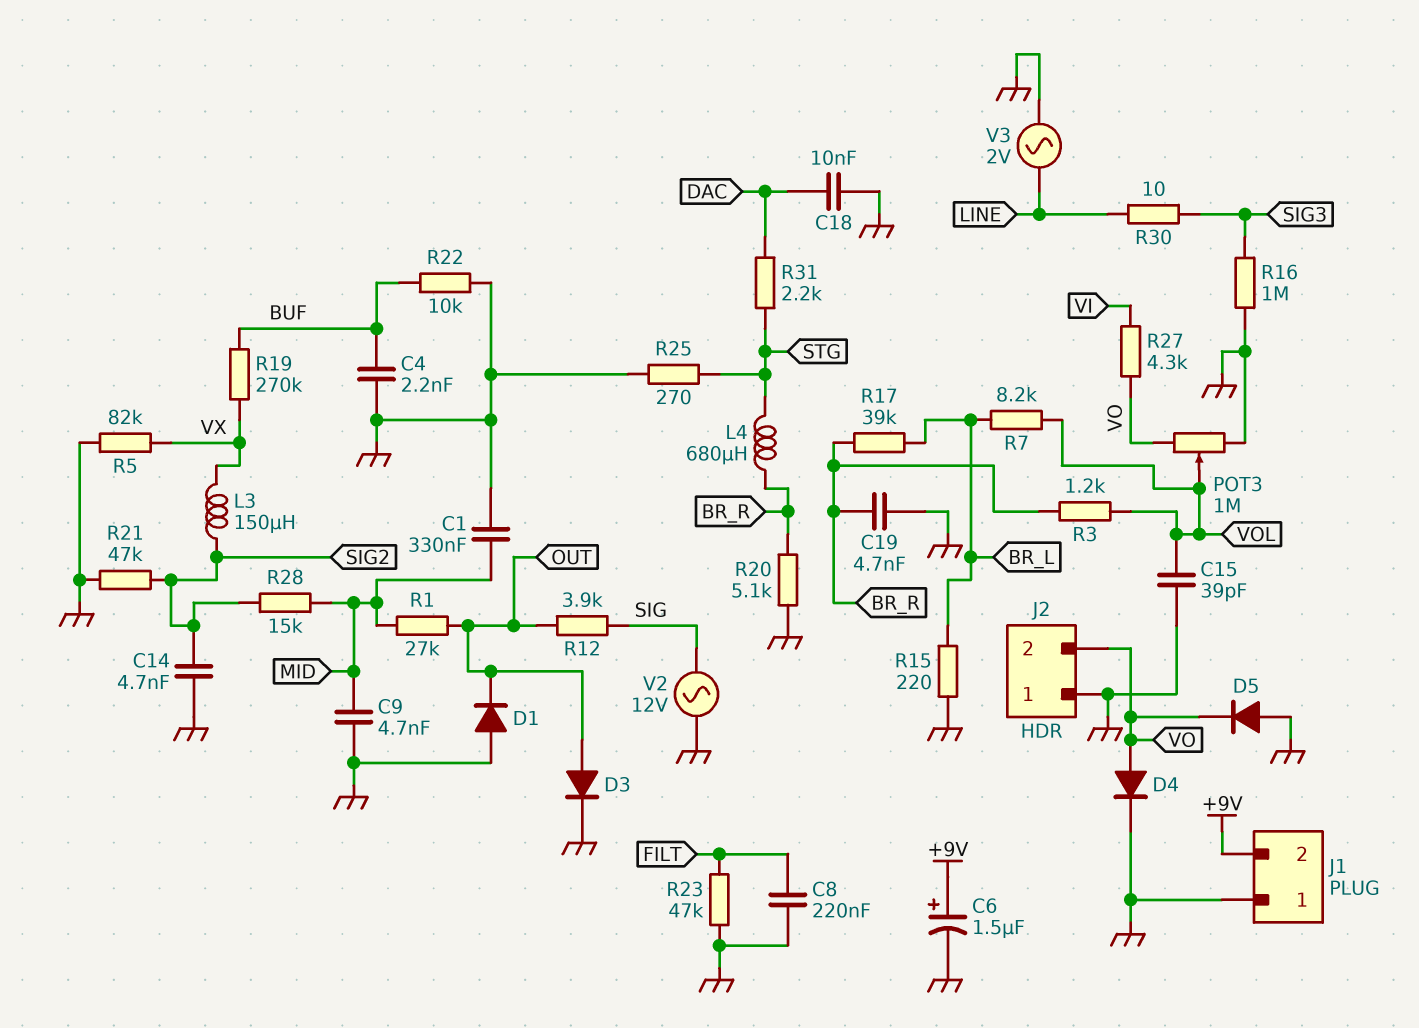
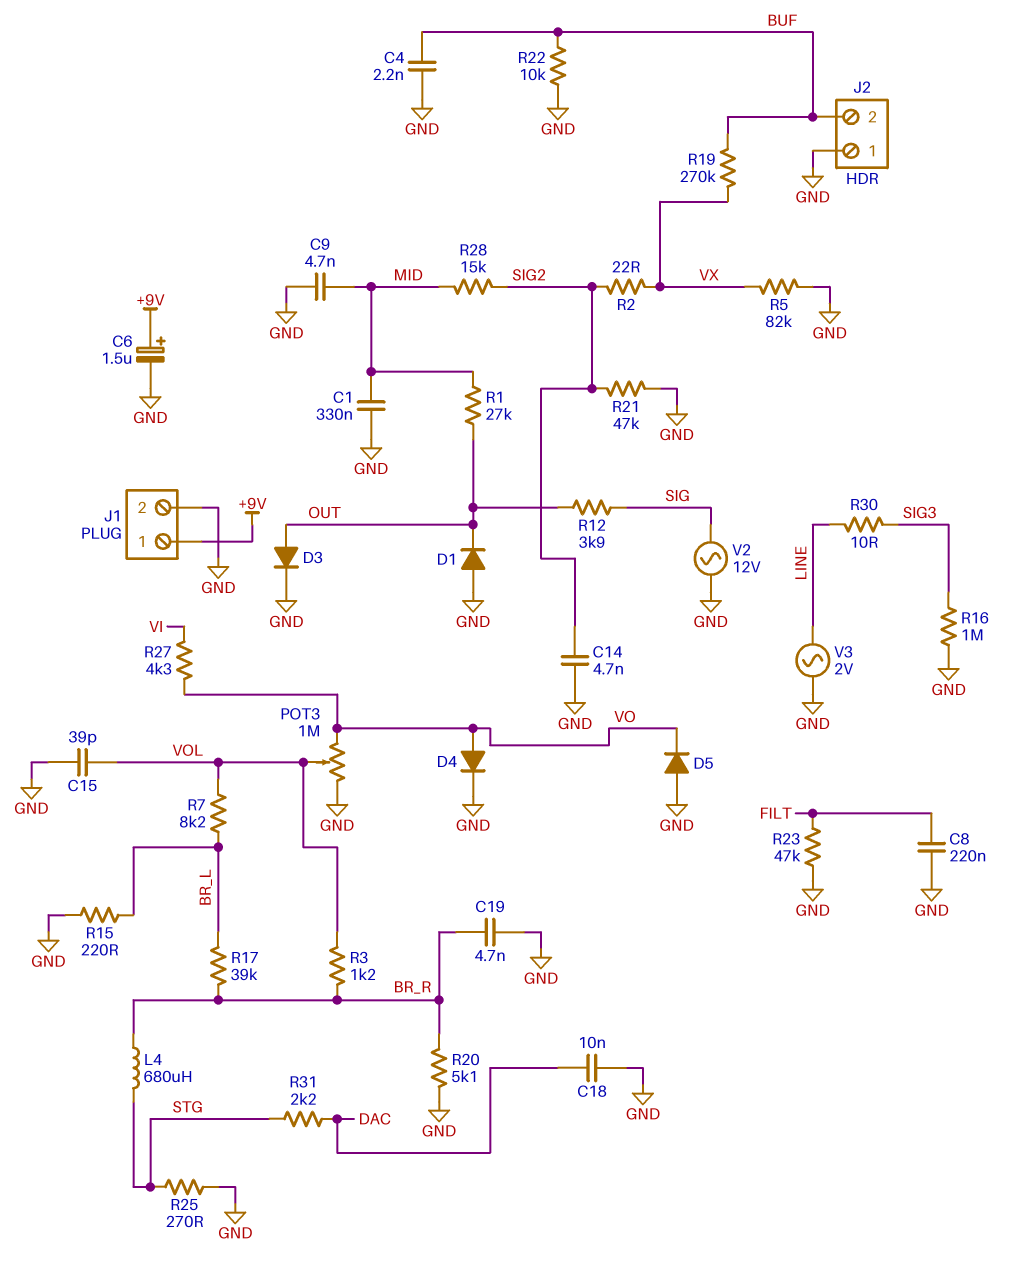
J1 pin 1: GND -> +9V
J1 pin 2: +9V -> GND
J2 pin 2: VO -> BUF
L3: 150uH (SIG2, VX) -> none
R2: none -> 22 (SIG2, VX)

